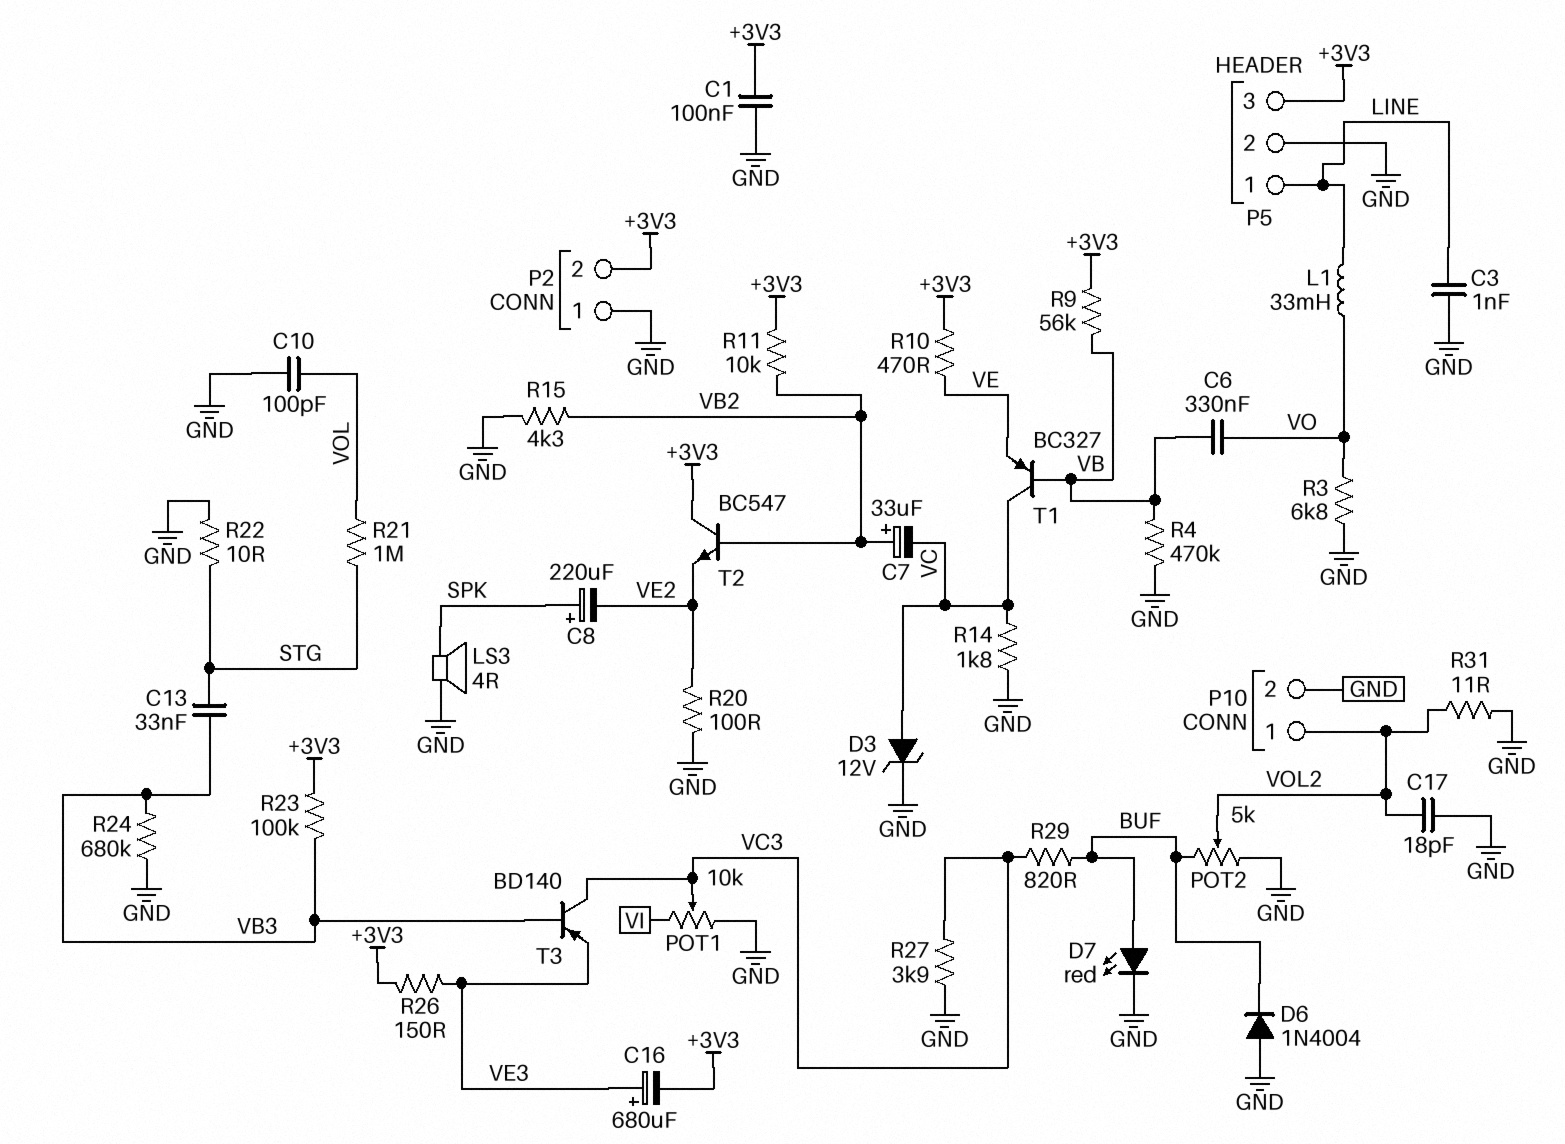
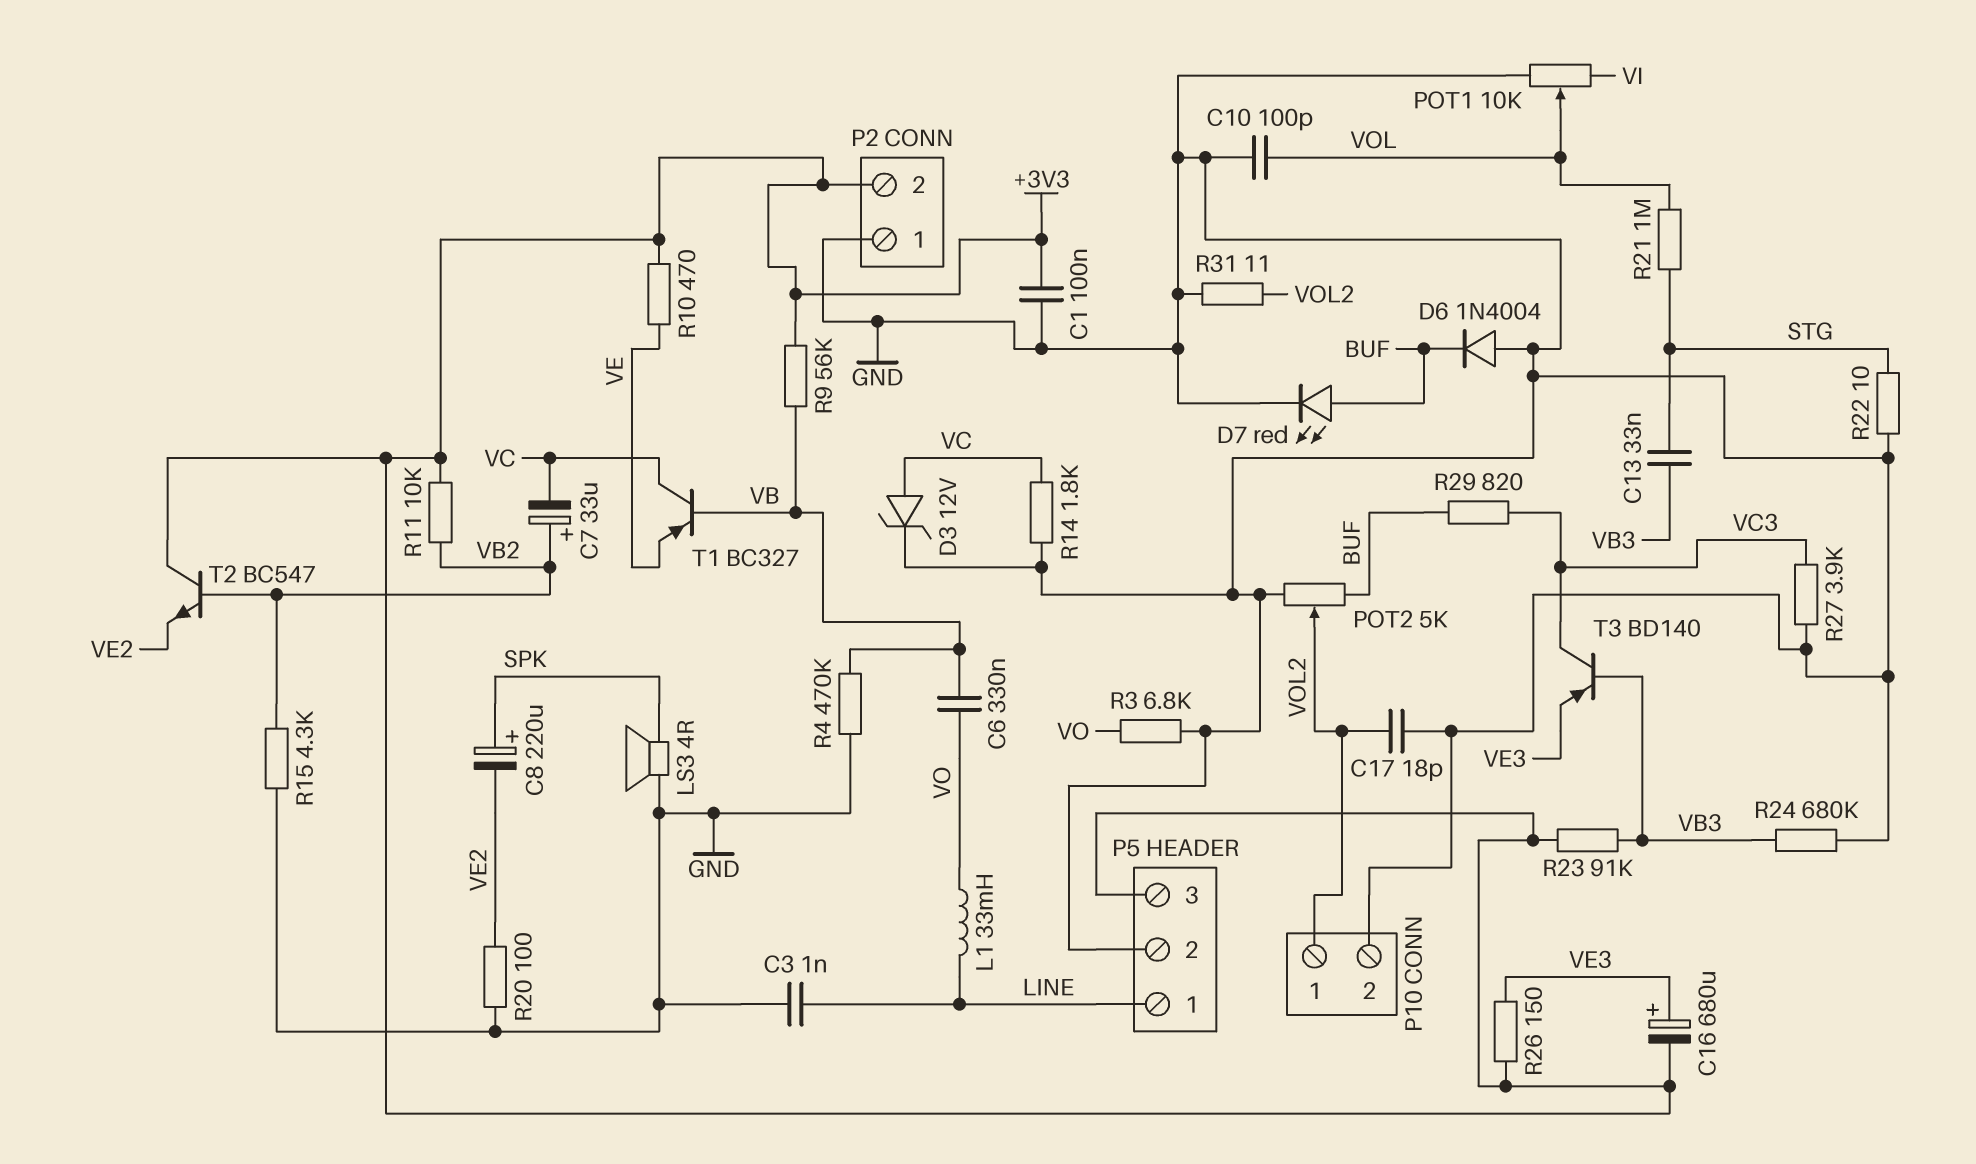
POT1: 10k (GND, VI, wiper VC3) -> 10k (GND, VI, wiper VOL)
R23: 100k (+3V3, VB3) -> 91k (+3V3, VB3)

